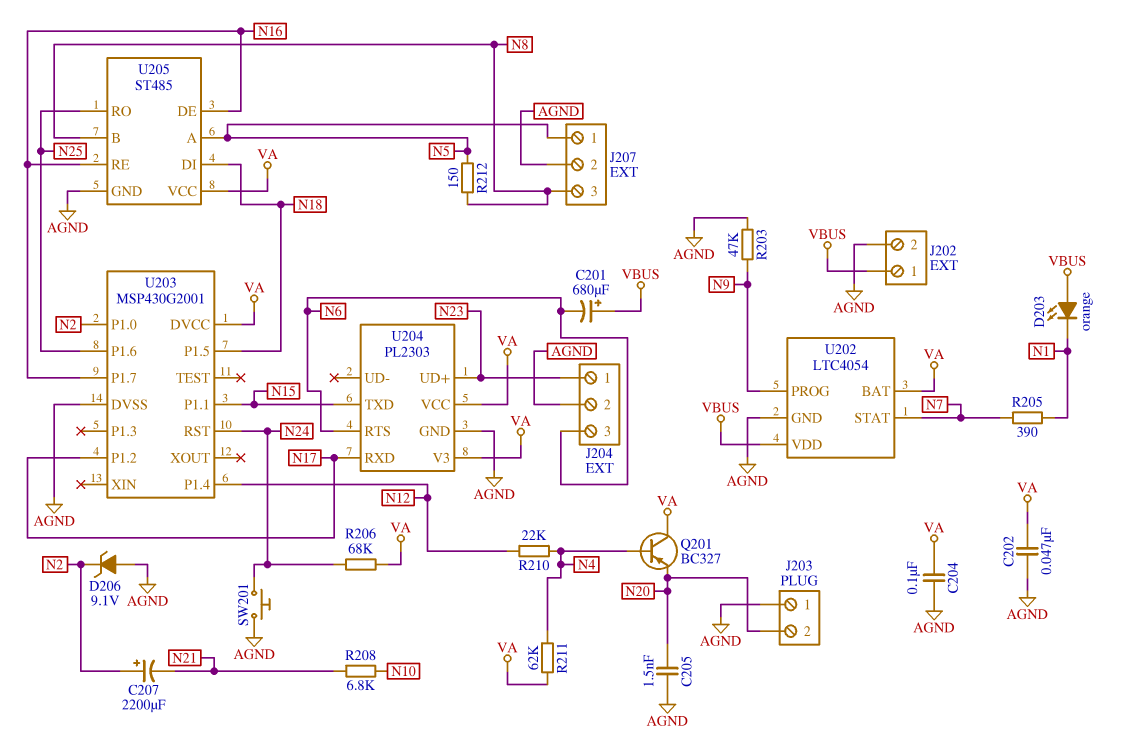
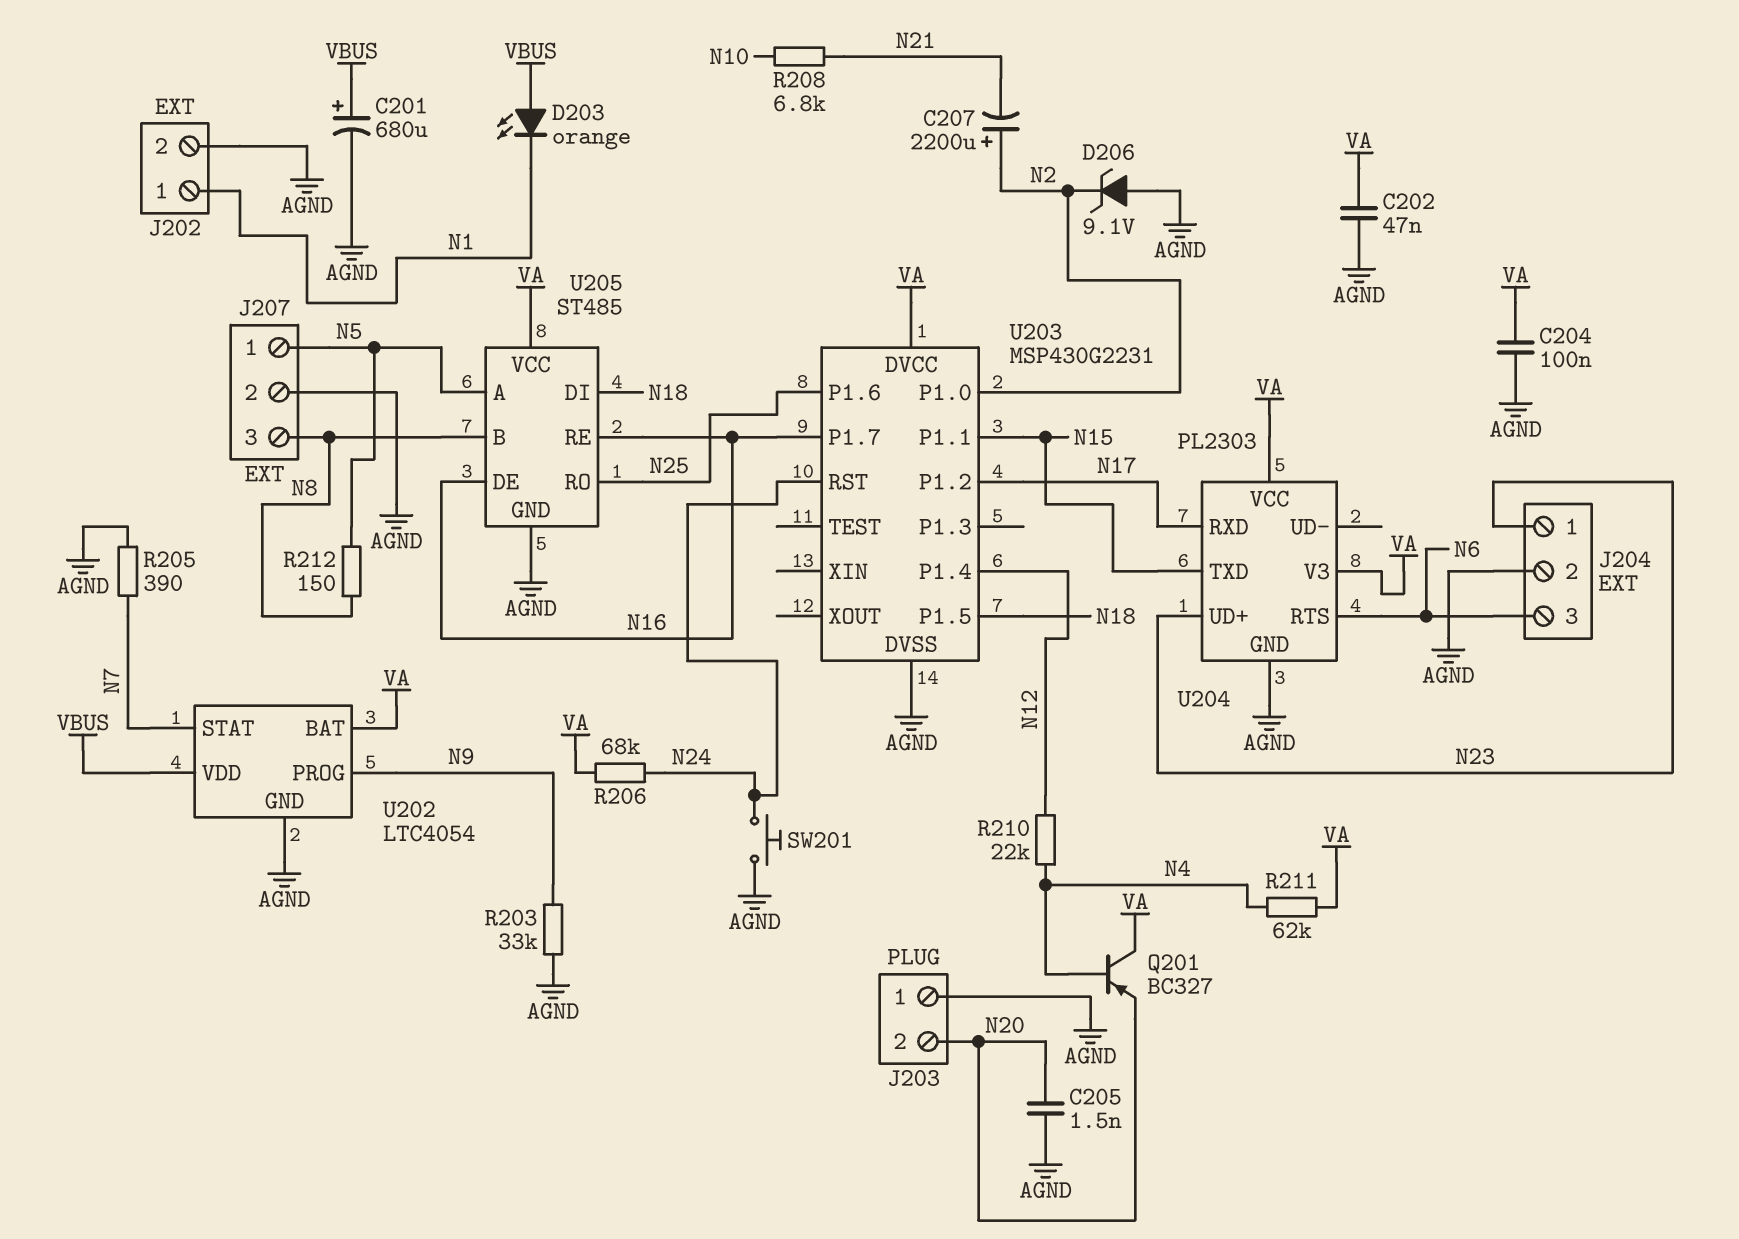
C201: 680uF (plus VBUS, minus N6) -> 680uF (plus VBUS, minus AGND)
J202 pin 1: VBUS -> N1
R203: 47k (AGND, N9) -> 33k (AGND, N9)
R205: 390 (N1, N7) -> 390 (AGND, N7)
U203: MSP430G2001 -> MSP430G2231

